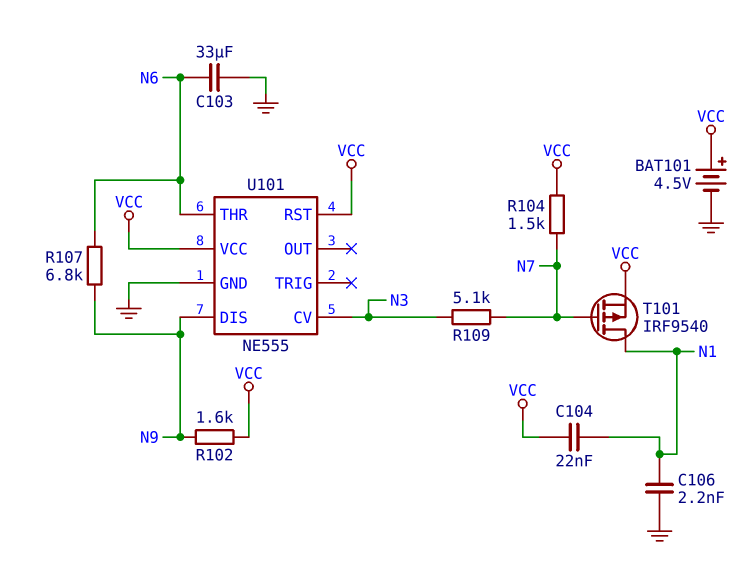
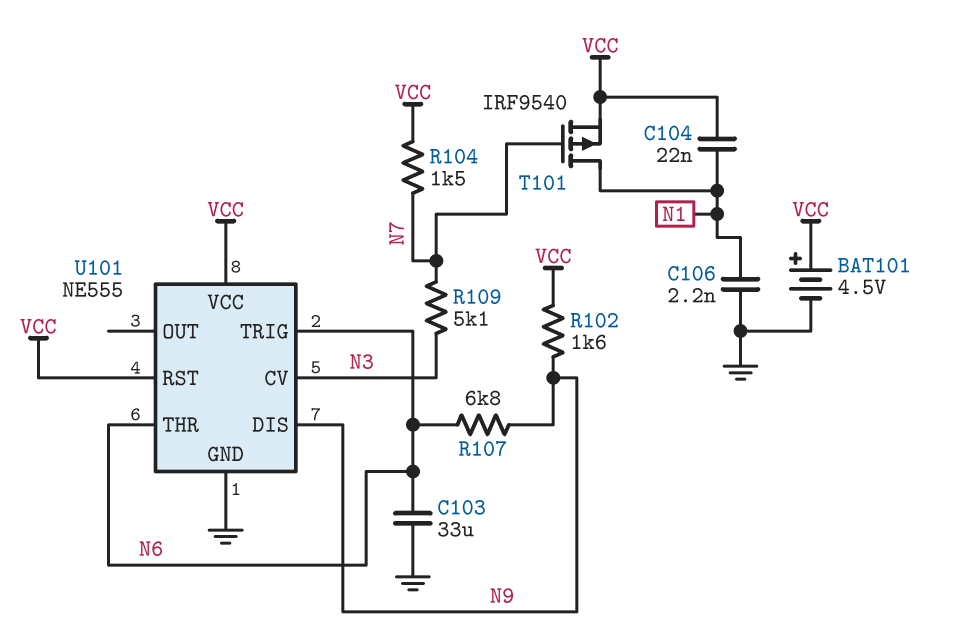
U101 pin TRIG: none -> N6

